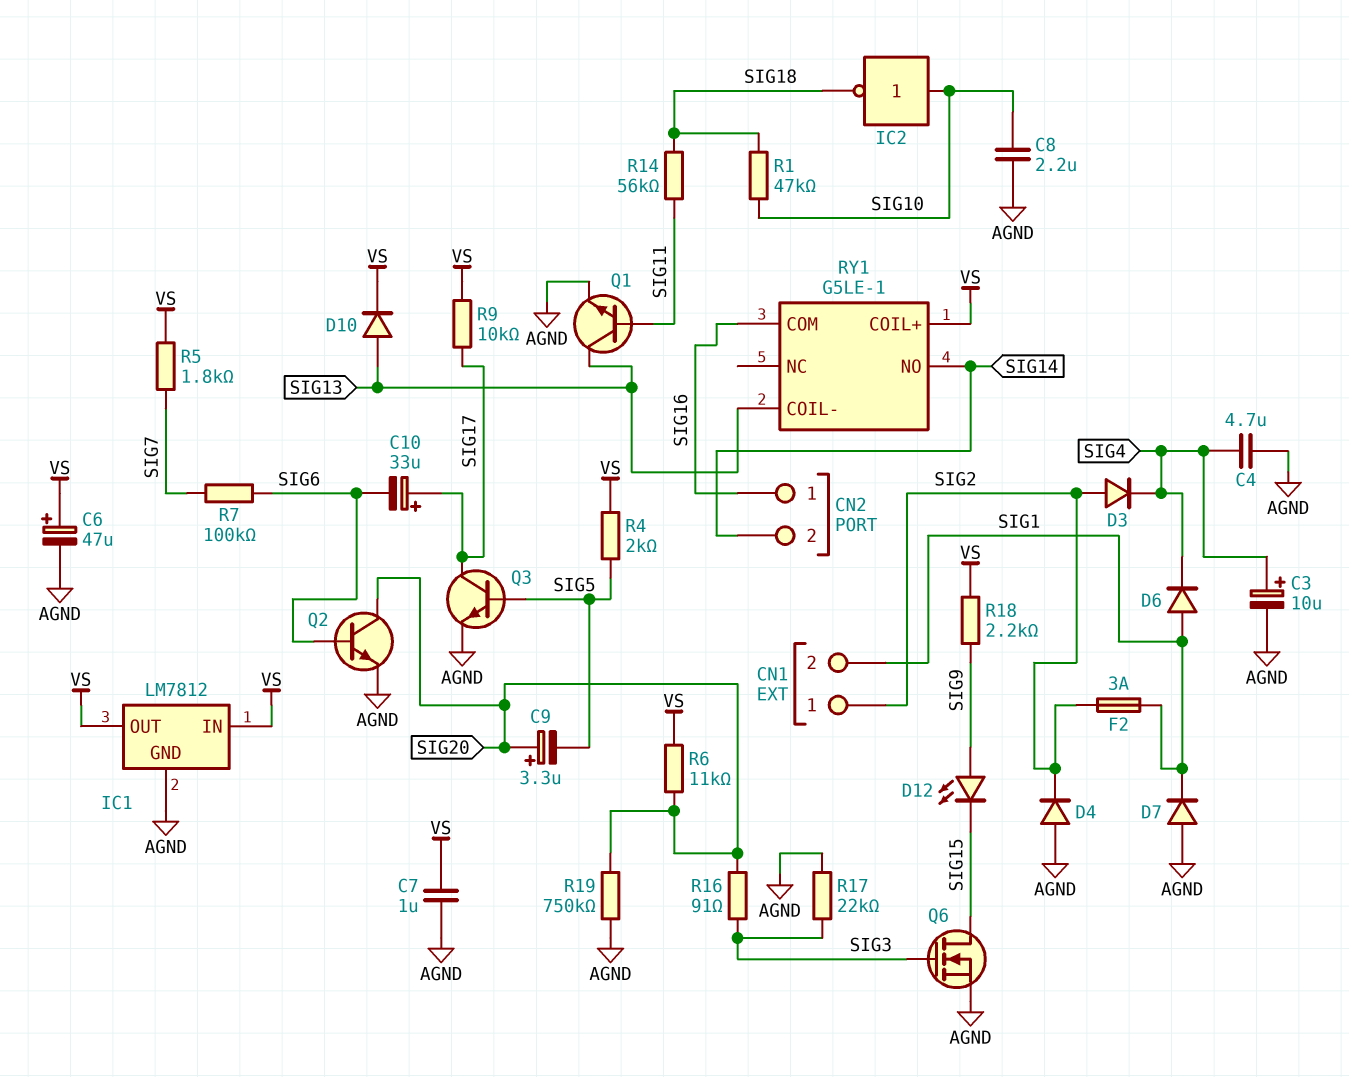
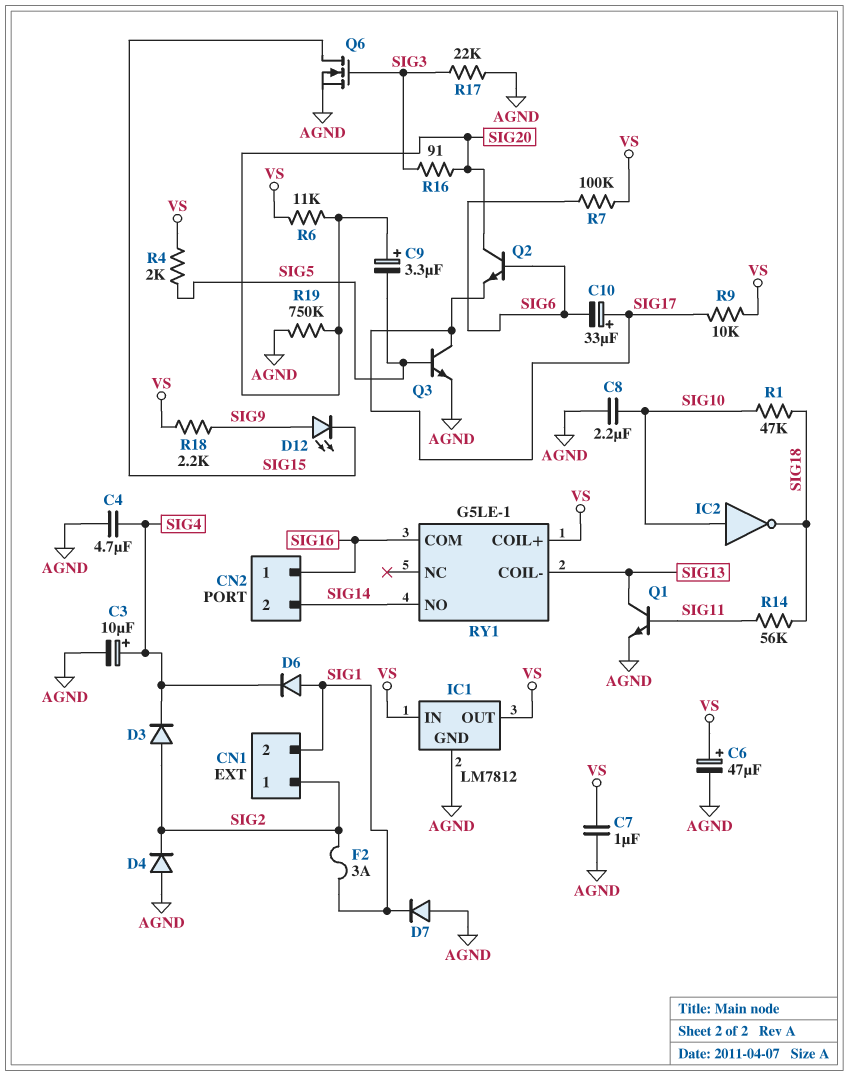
D10: diode (A SIG13, K VS) -> none
Q2: NPN (B SIG6, C SIG20, E AGND) -> NPN (B SIG6, C SIG20, E SIG17)
R5: 1.8k (SIG7, VS) -> none
R7: 100k (SIG6, SIG7) -> 100k (SIG6, VS)

